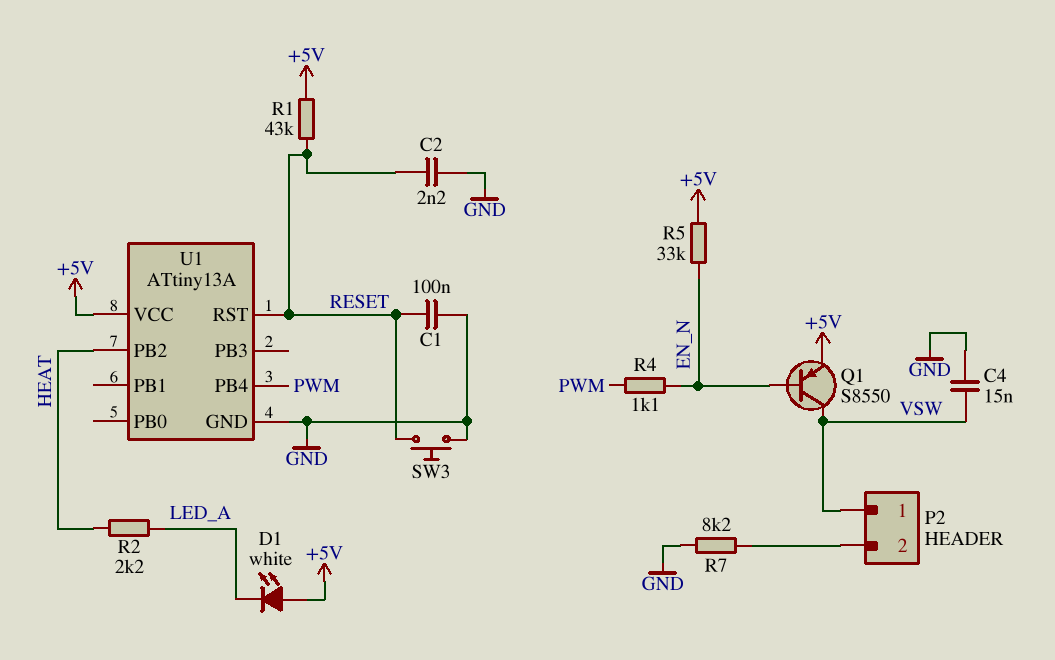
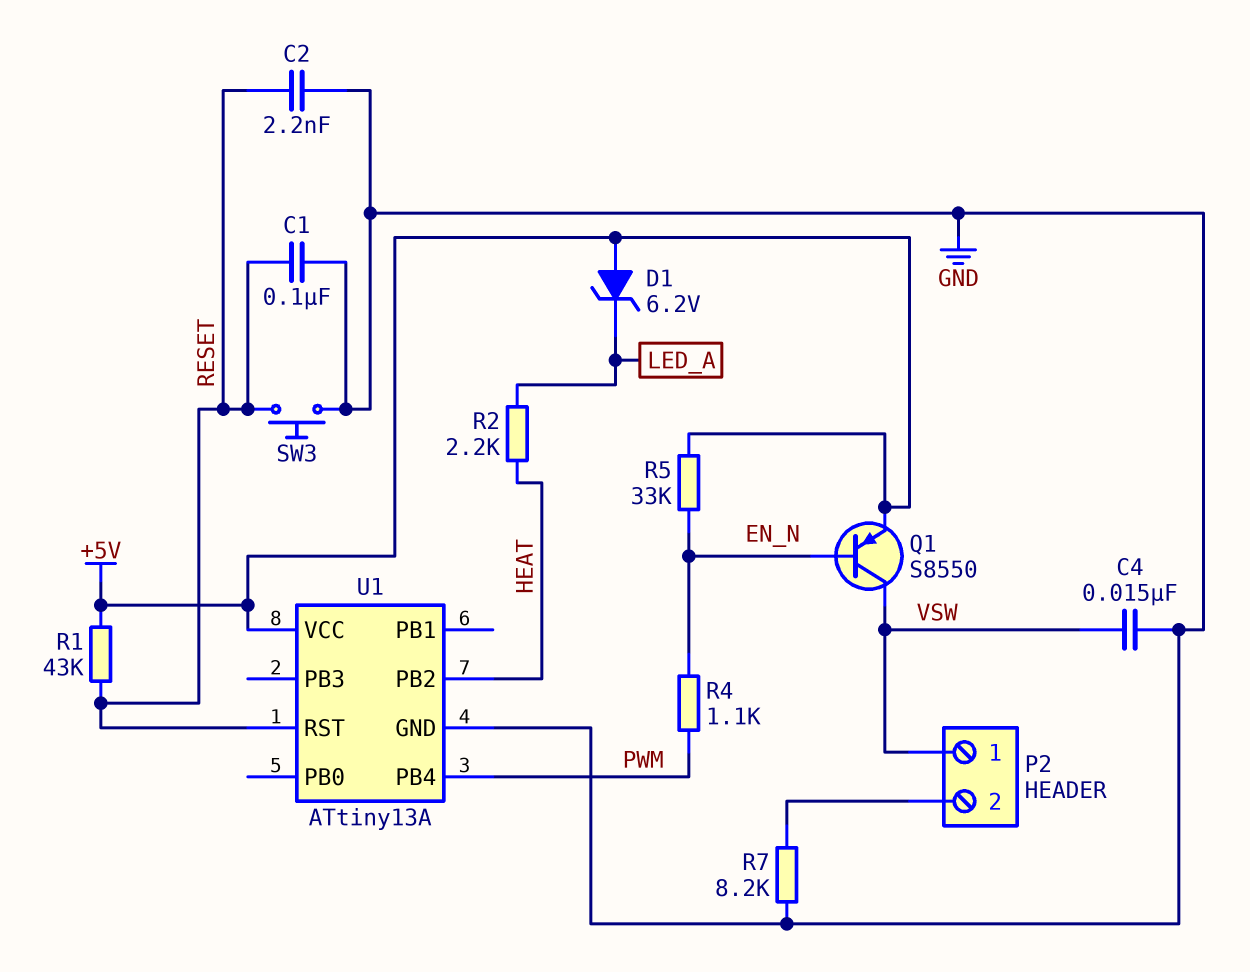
D1: LED white (A +5V, K LED_A) -> zener 6.2V (A +5V, K LED_A)

